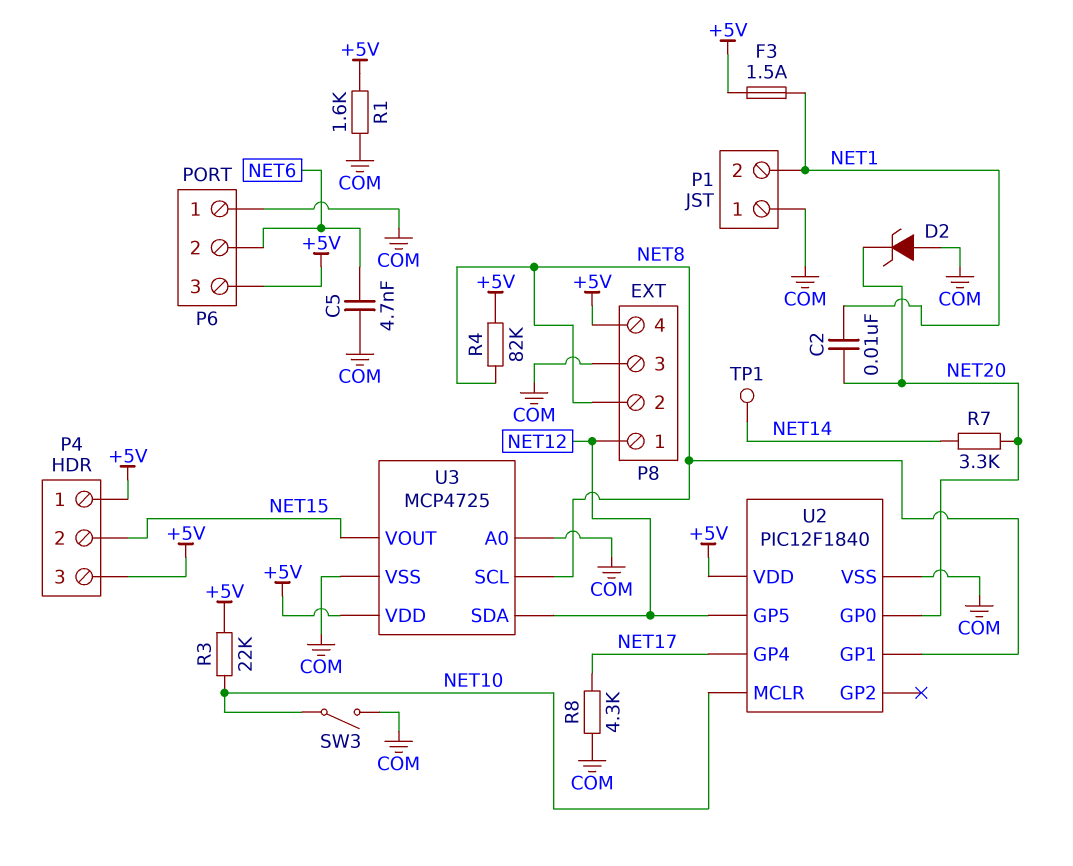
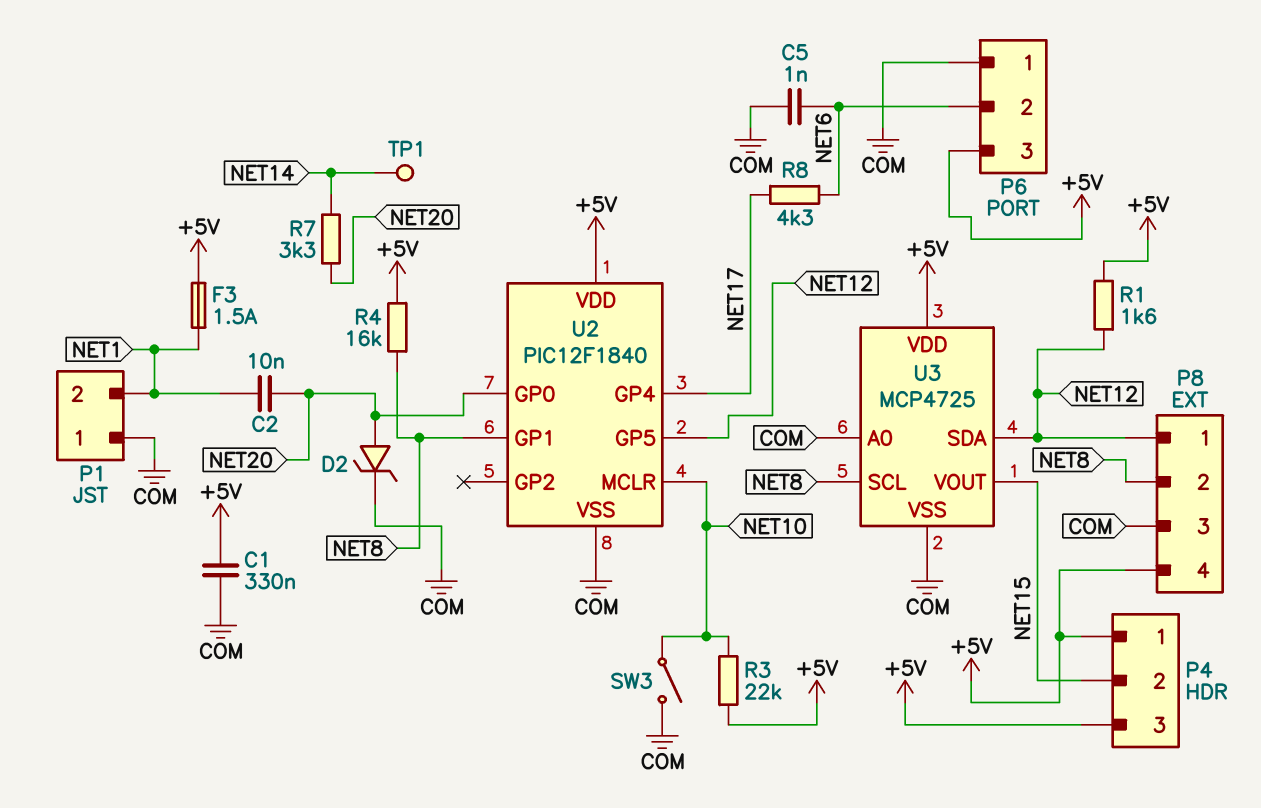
C1: none -> 330nF (+5V, COM)
C5: 4.7nF (COM, NET6) -> 1nF (COM, NET6)
D2: zener (A COM, K NET20) -> zener (A NET20, K COM)
R1: 1.6k (+5V, COM) -> 1.6k (+5V, NET12)
R4: 82k (+5V, NET8) -> 16k (+5V, NET8)
R8: 4.3k (COM, NET17) -> 4.3k (NET6, NET17)

